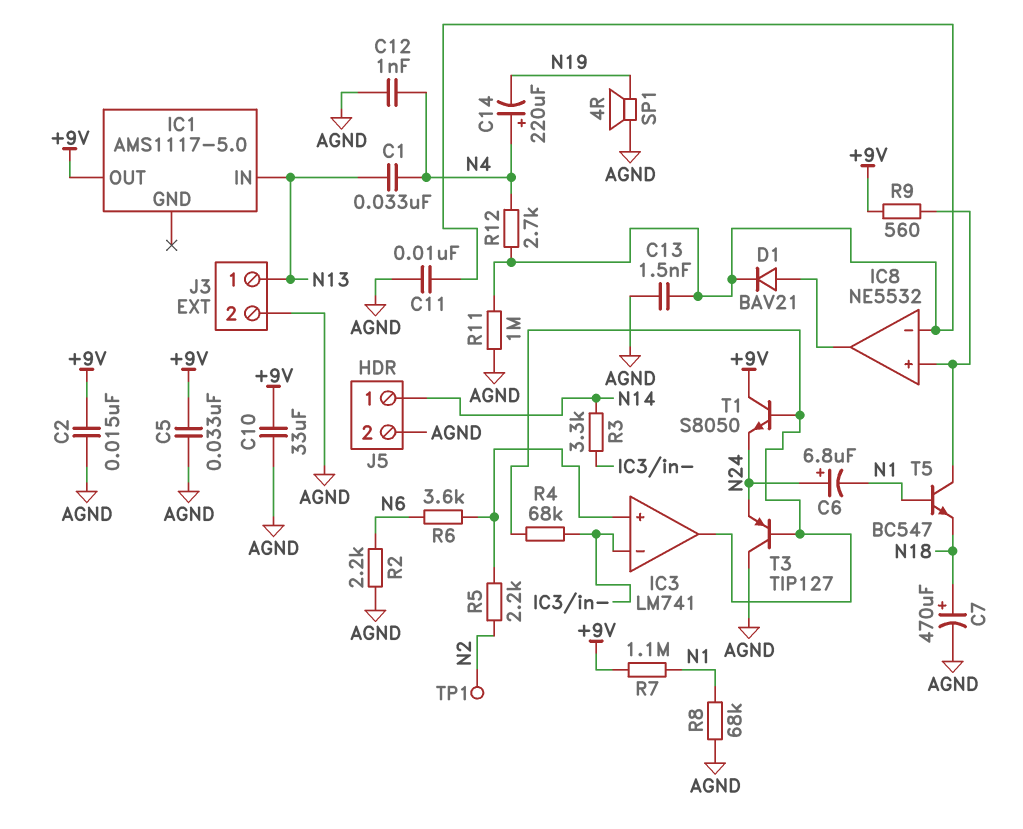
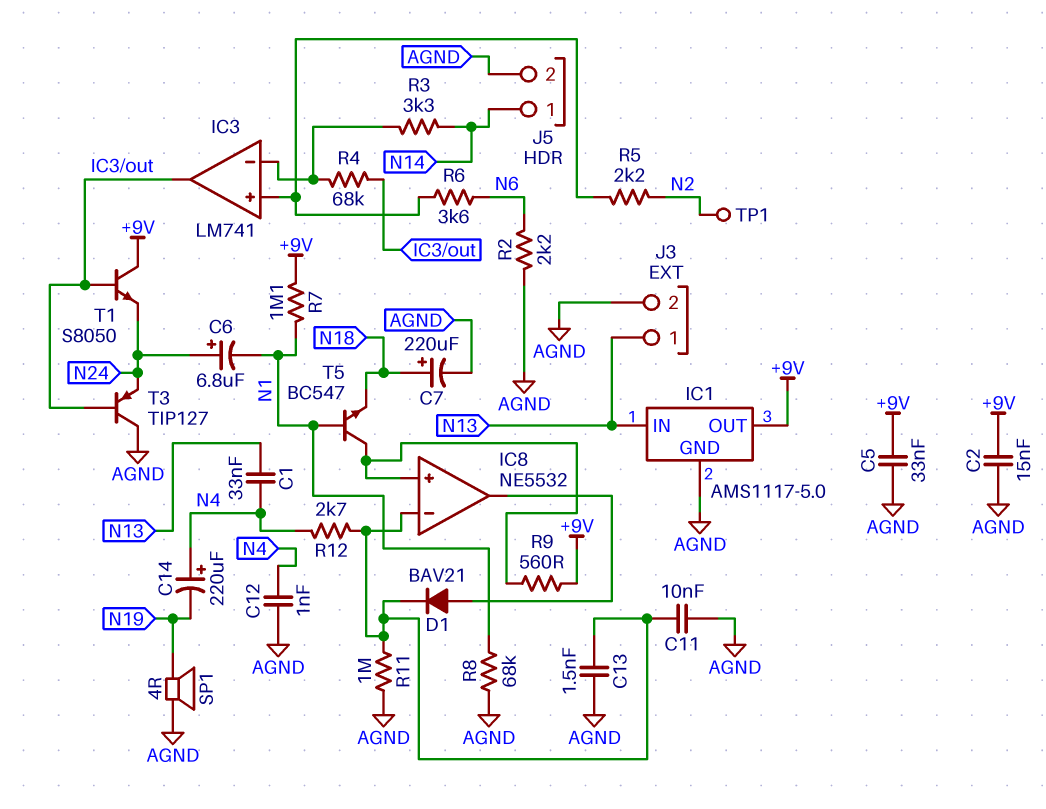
C7: 470uF (plus N18, minus AGND) -> 220uF (plus N18, minus AGND)
C10: 33uF (+9V, AGND) -> none
IC1 pin GND: none -> AGND

